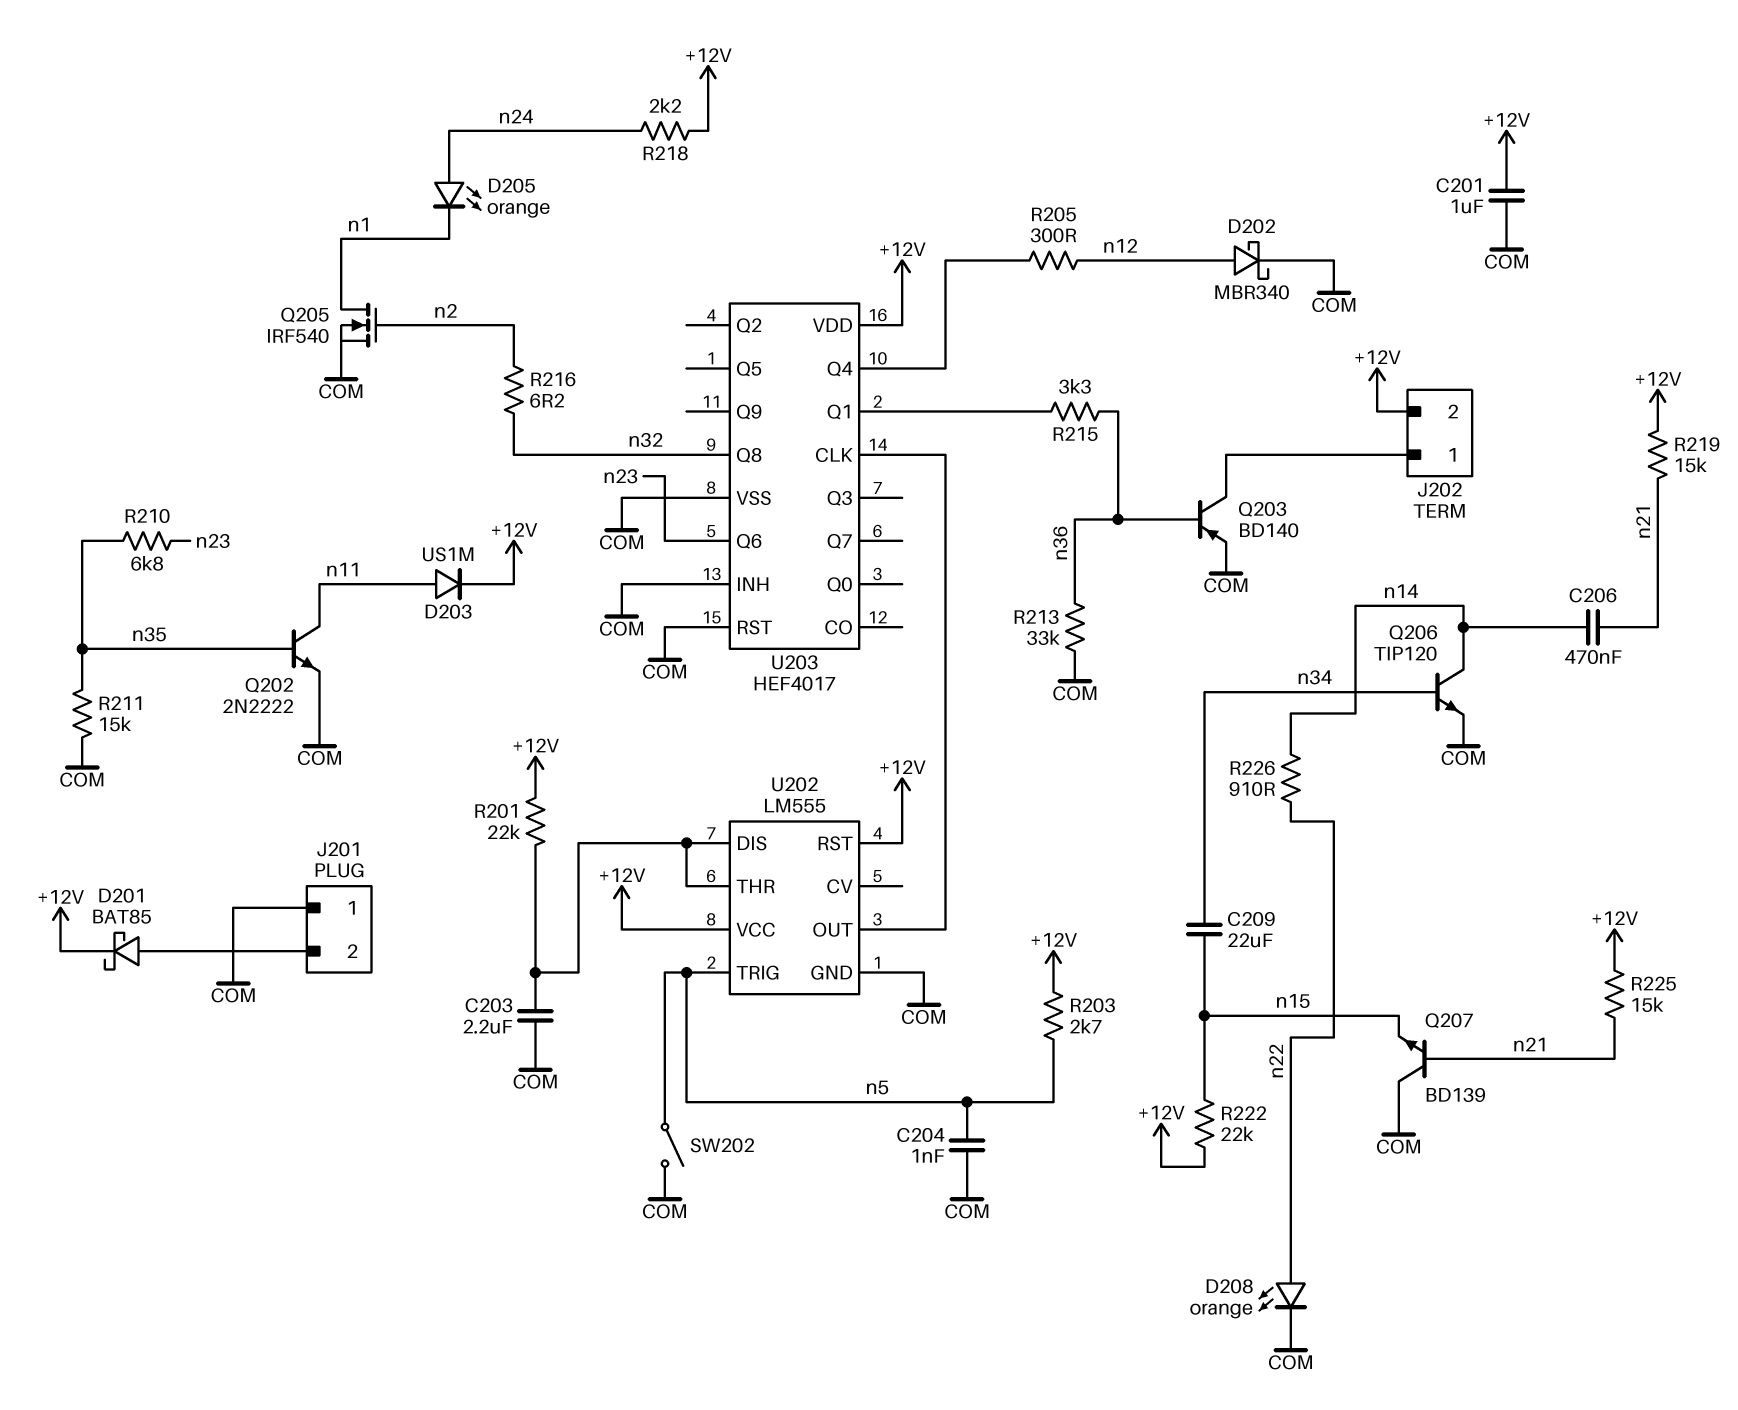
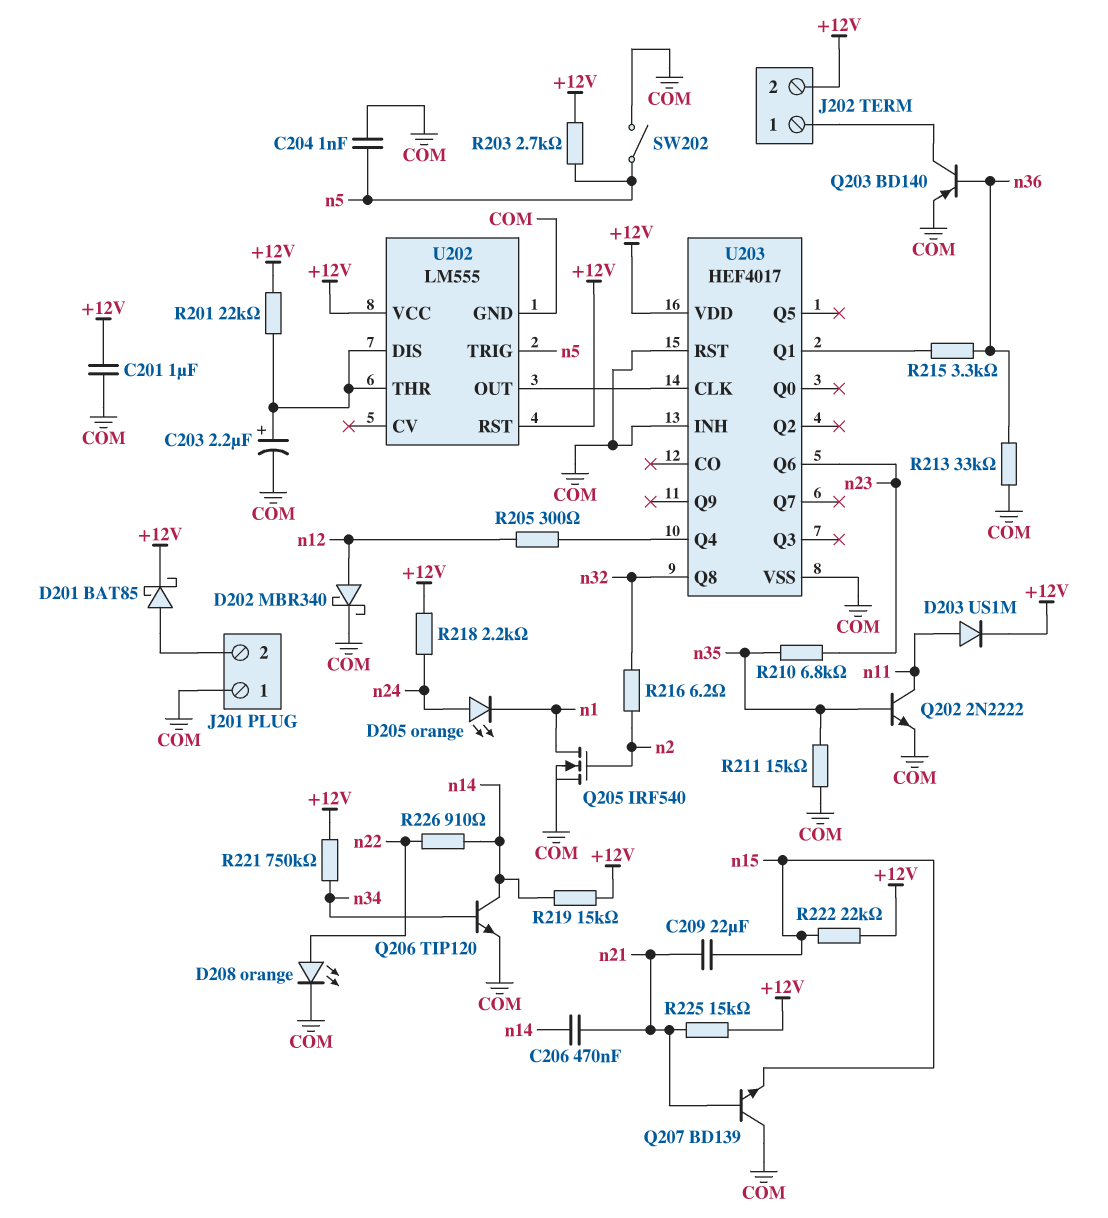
C203: 2.2uF (COM, U202/DIS) -> 2.2uF (plus U202/DIS, minus COM)
C209: 22uF (n15, n34) -> 22uF (n15, n21)
R219: 15k (+12V, n21) -> 15k (+12V, n14)
R221: none -> 750k (+12V, n34)

